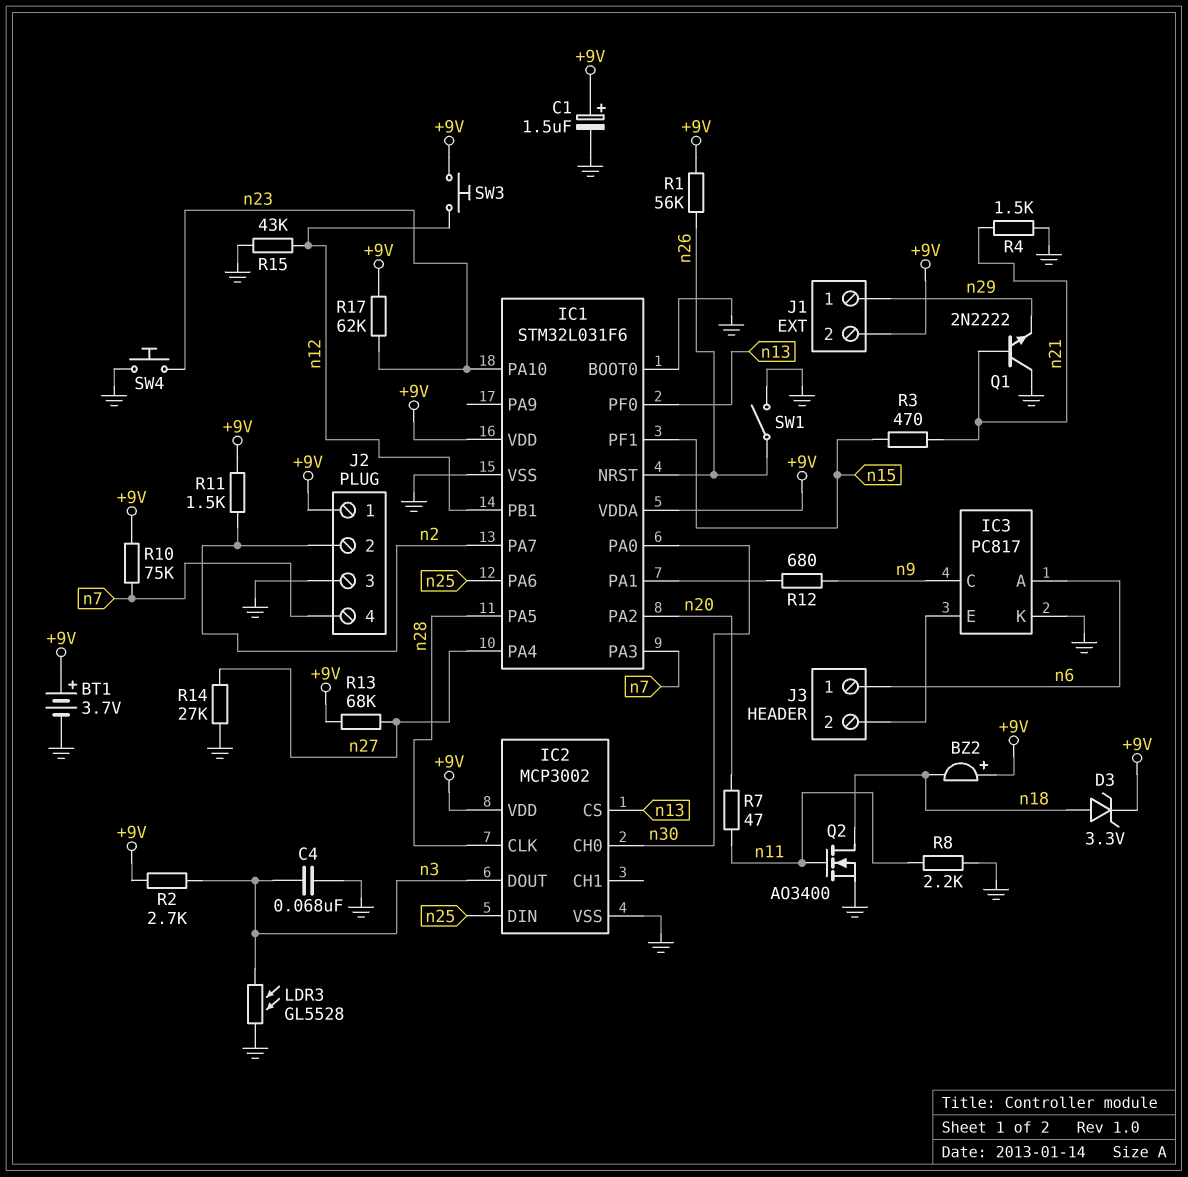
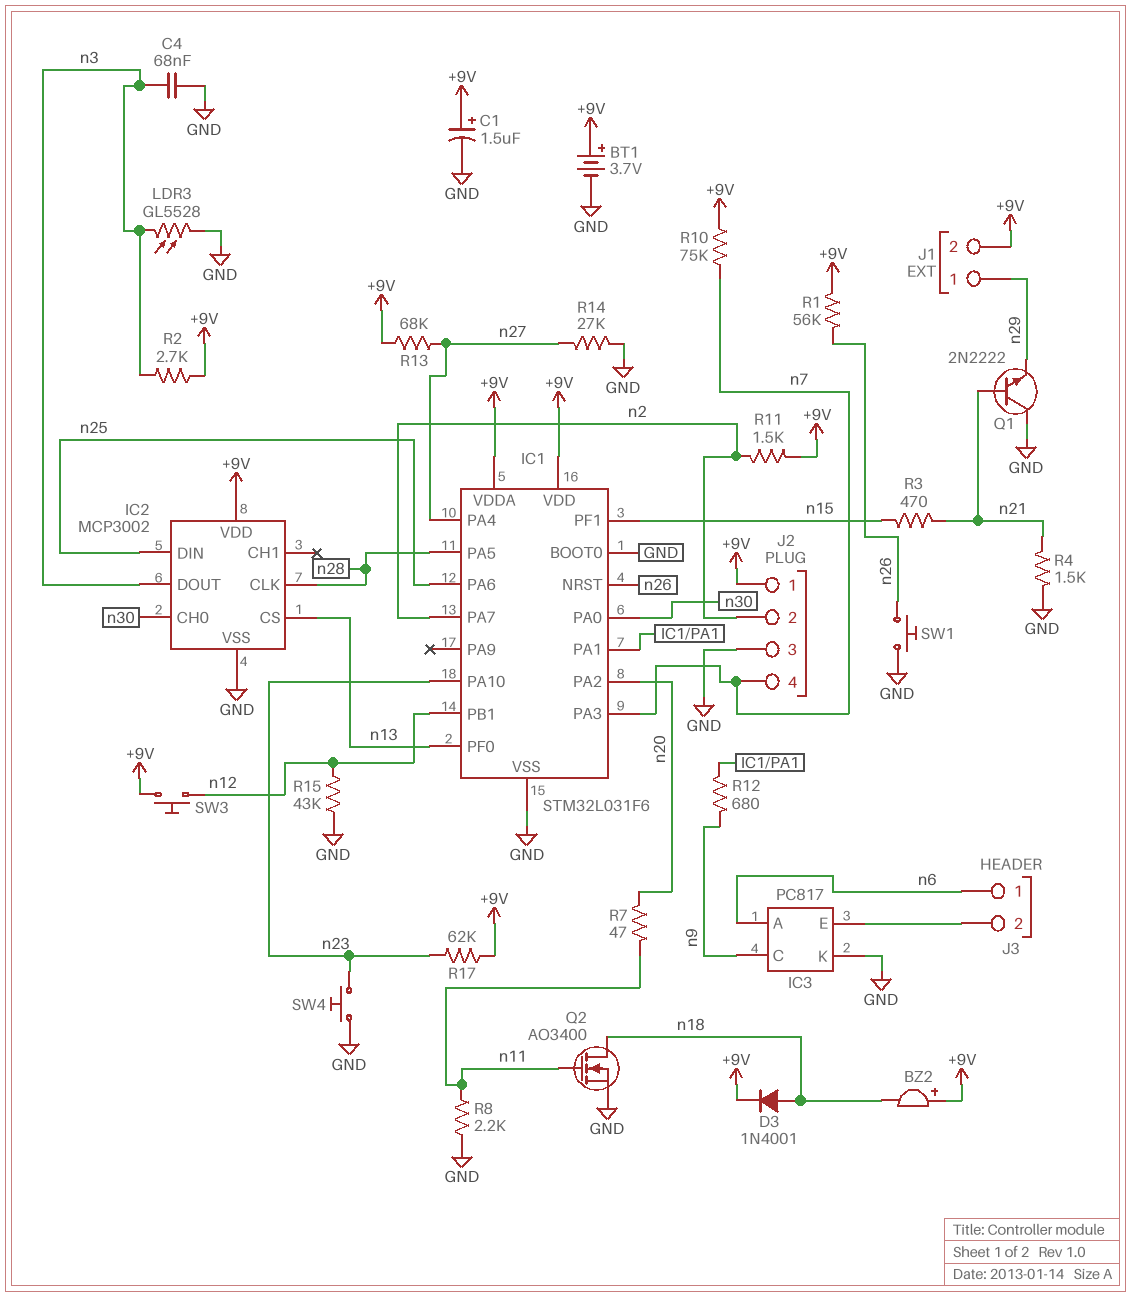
D3: zener 3.3V (A n18, K +9V) -> diode 1N4001 (A n18, K +9V)
SW1: switch (GND, n26) -> button (GND, n26)

